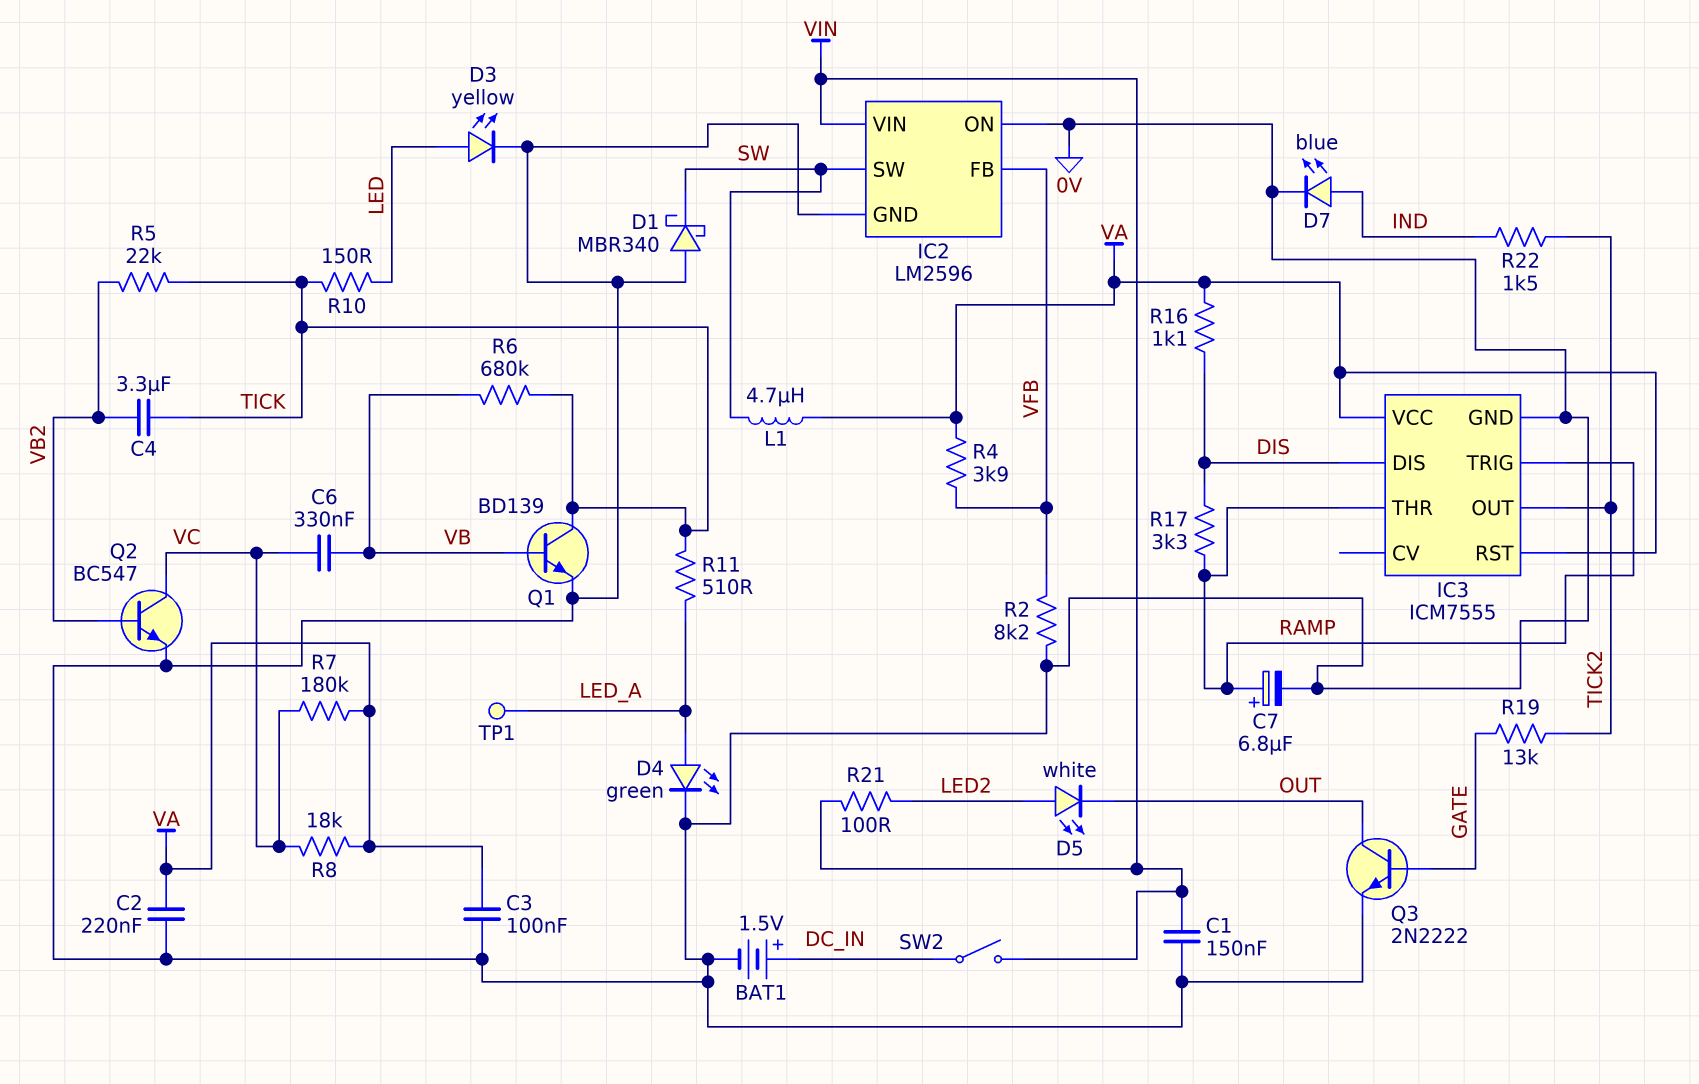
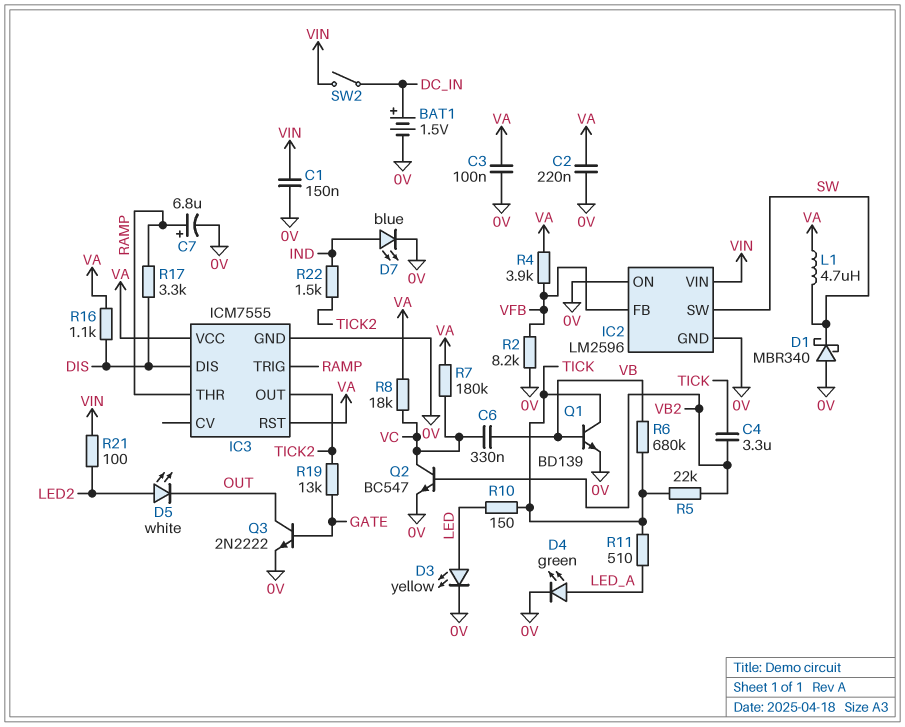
TP1: test point (LED_A) -> none

